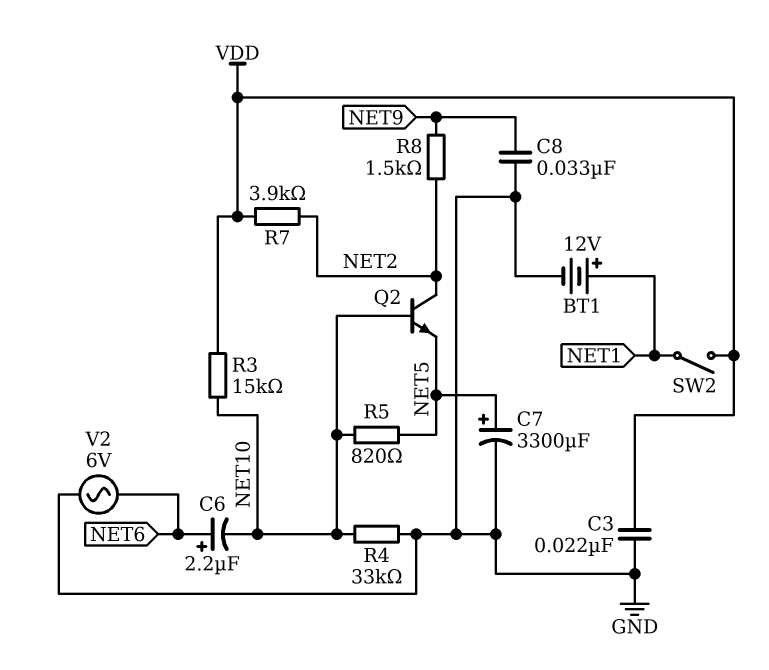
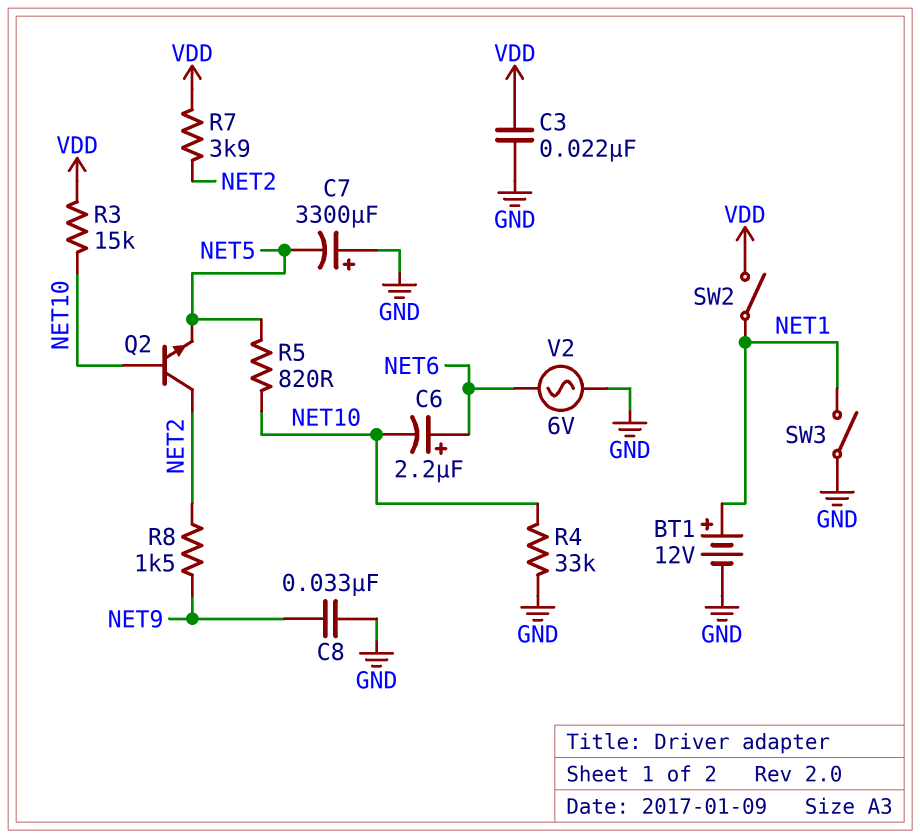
C7: 3300uF (plus NET5, minus GND) -> 3300uF (plus GND, minus NET5)
SW3: none -> switch (GND, NET1)

